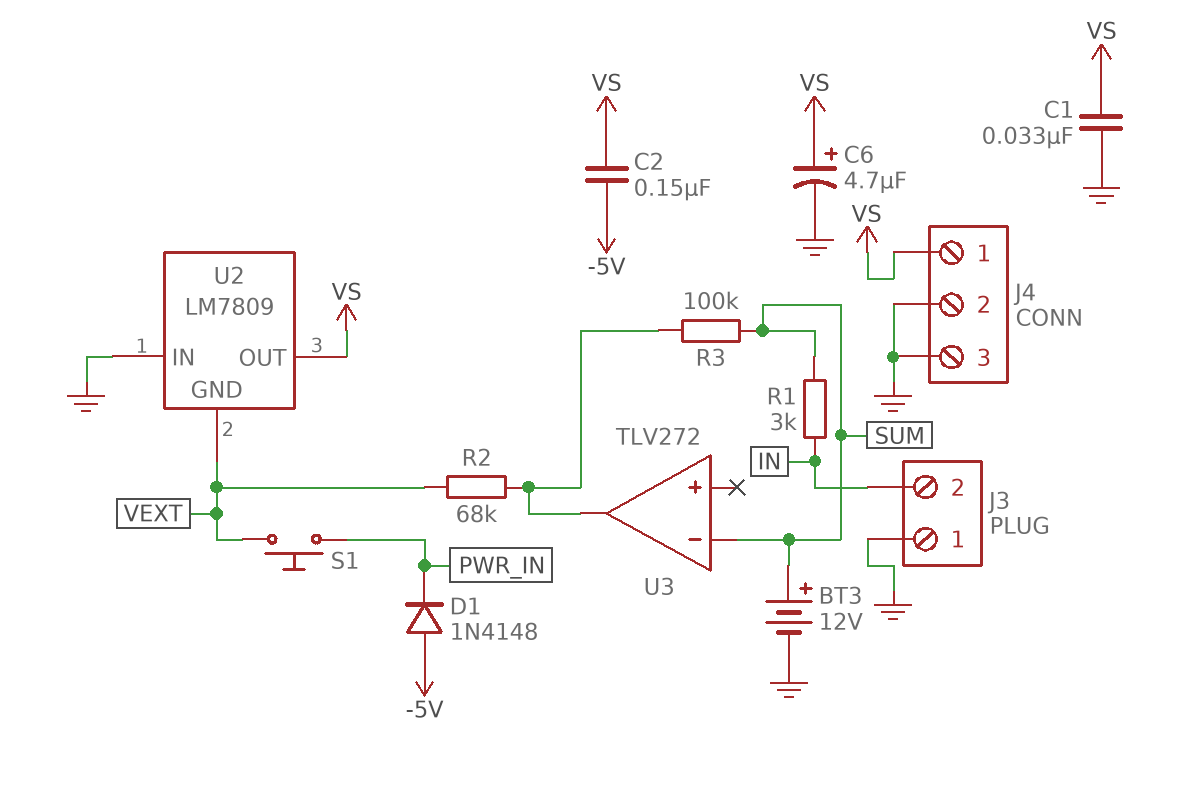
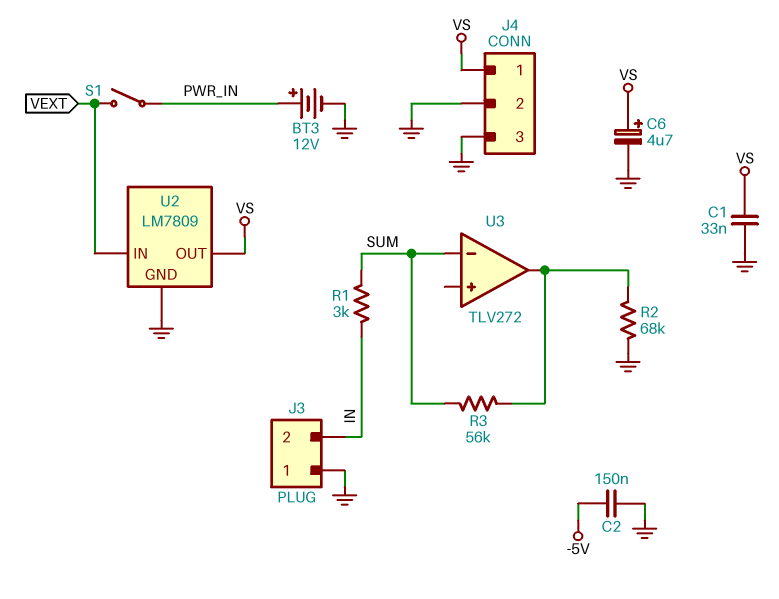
BT3: 12V (plus SUM, minus GND) -> 12V (plus PWR_IN, minus GND)
C2: 150nF (-5V, VS) -> 150nF (-5V, GND)
D1: diode 1N4148 (A -5V, K PWR_IN) -> none
R2: 68k (U3/out, VEXT) -> 68k (GND, U3/out)
R3: 100k (SUM, U3/out) -> 56k (SUM, U3/out)
S1: button (PWR_IN, VEXT) -> switch (PWR_IN, VEXT)
U2 pin GND: VEXT -> GND
U2 pin IN: GND -> VEXT

